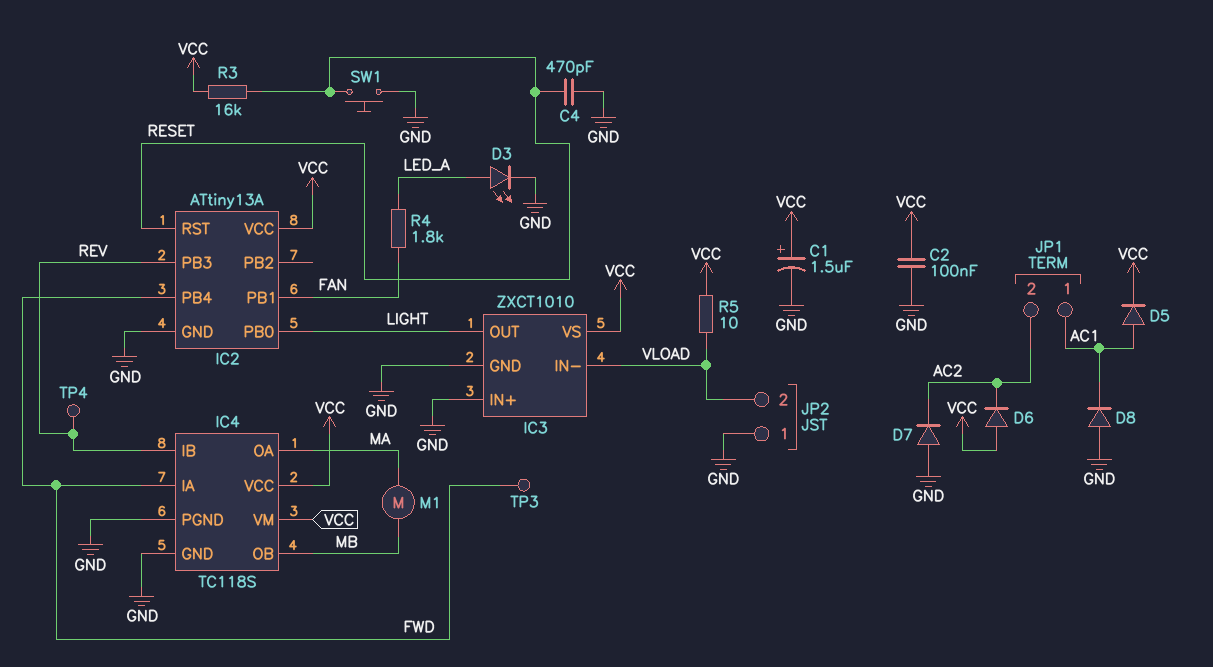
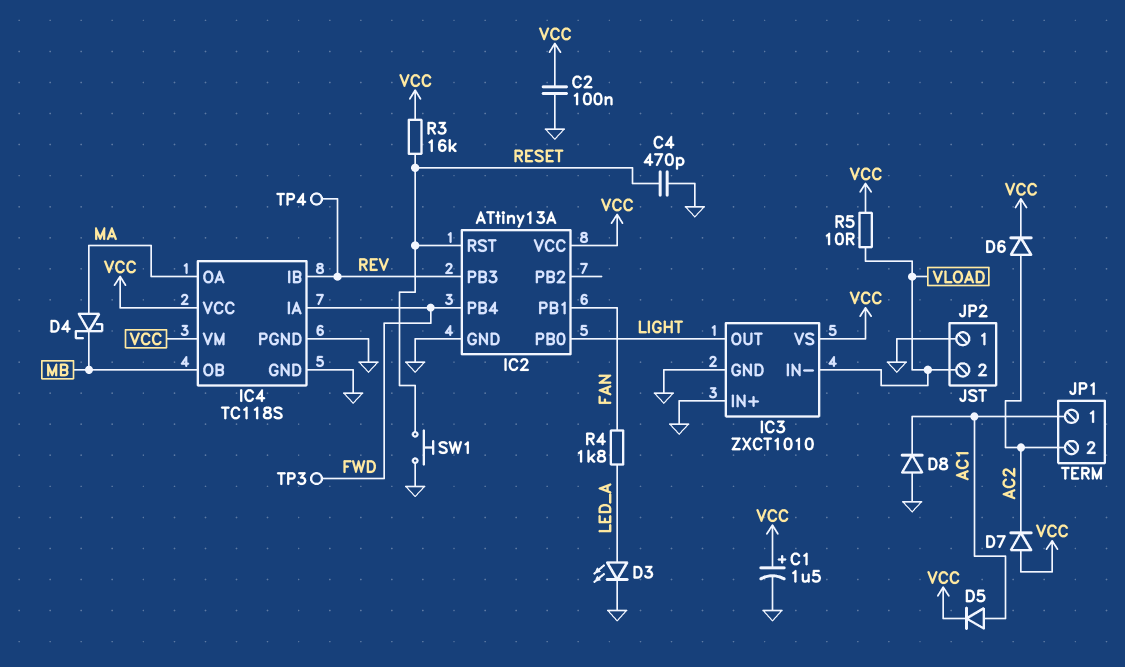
D4: none -> schottky (A MA, K MB)
D6: diode (A VCC, K AC2) -> diode (A AC2, K VCC)
D7: diode (A GND, K AC2) -> diode (A VCC, K AC2)
M1: motor (MA, MB) -> none

